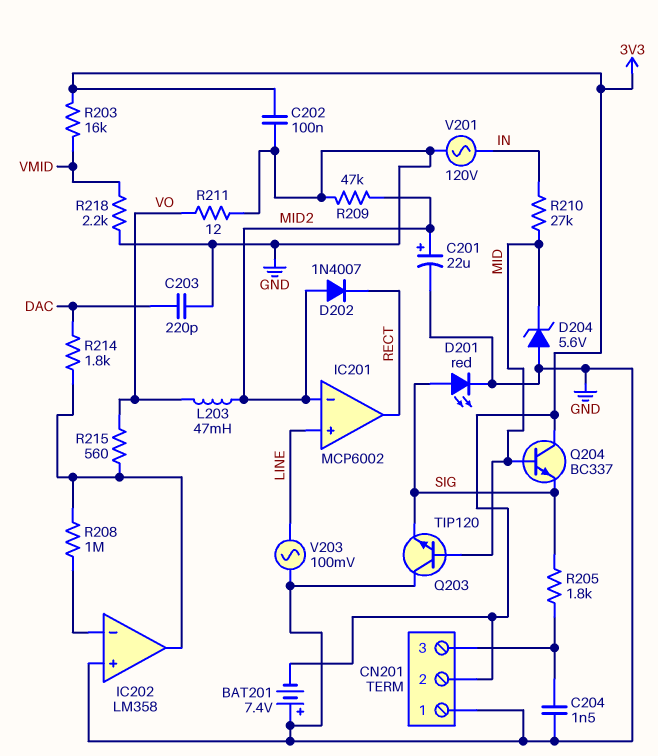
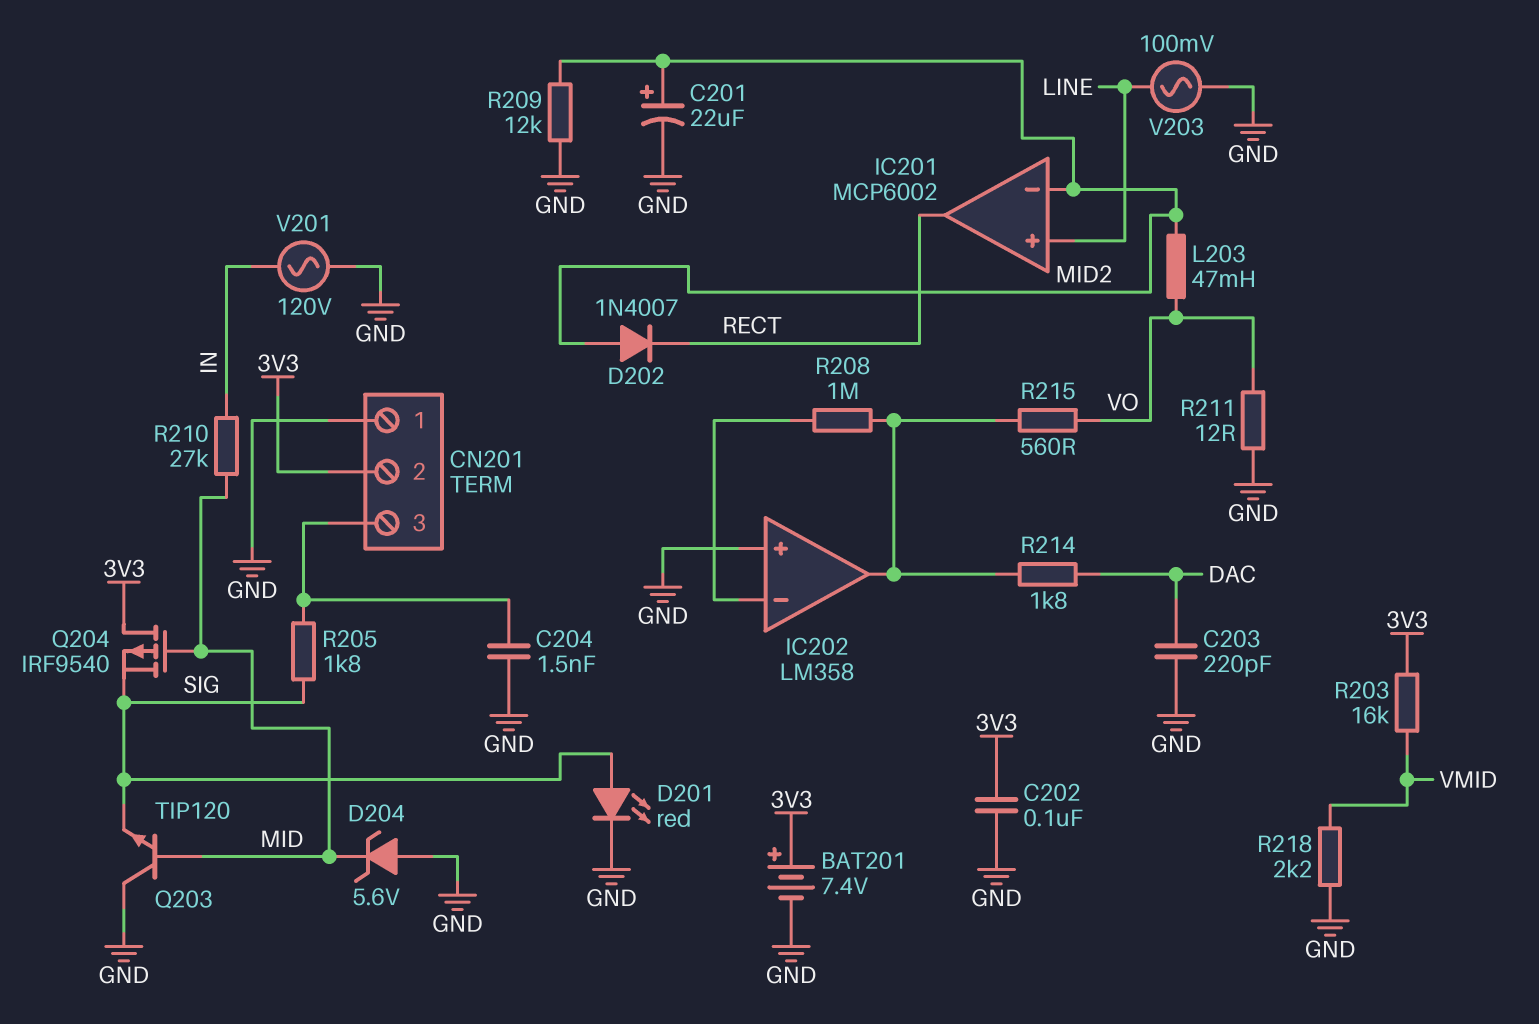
BAT201: 7.4V (plus GND, minus 3V3) -> 7.4V (plus 3V3, minus GND)
Q204: NPN BC337 (B MID, C 3V3, E SIG) -> PMOS IRF9540 (G MID, D 3V3, S SIG)
R209: 47k (GND, MID2) -> 12k (GND, MID2)

